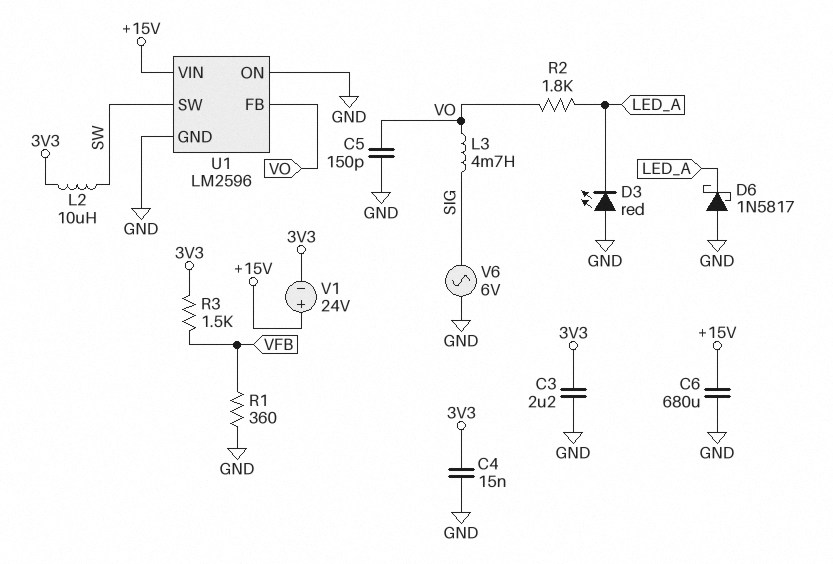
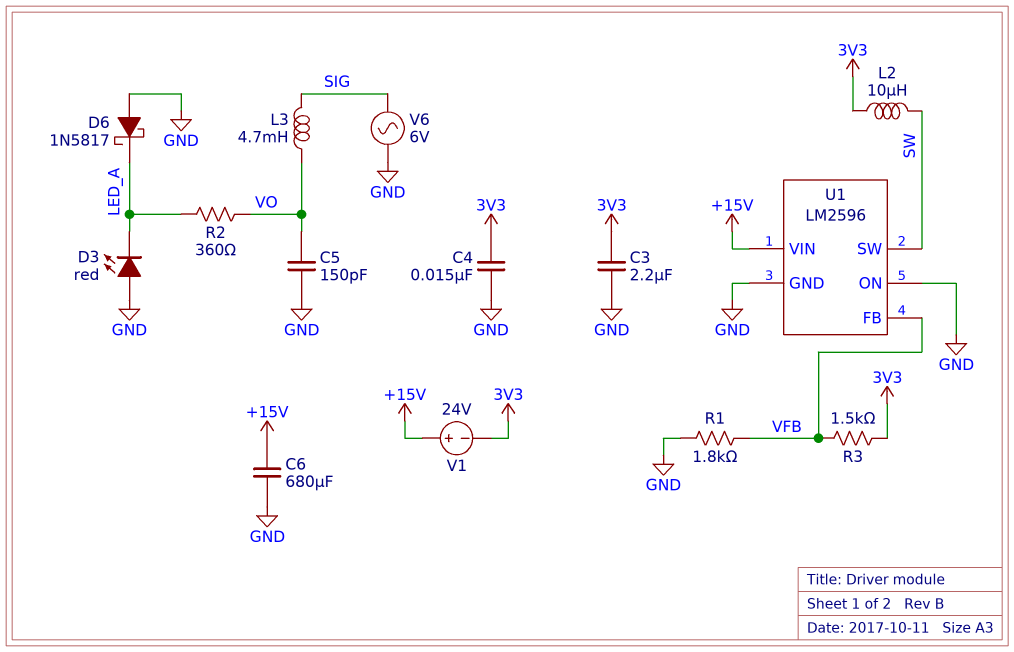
R1: 360 (GND, VFB) -> 1.8k (GND, VFB)
R2: 1.8k (LED_A, VO) -> 360 (LED_A, VO)
U1 pin FB: VO -> VFB

